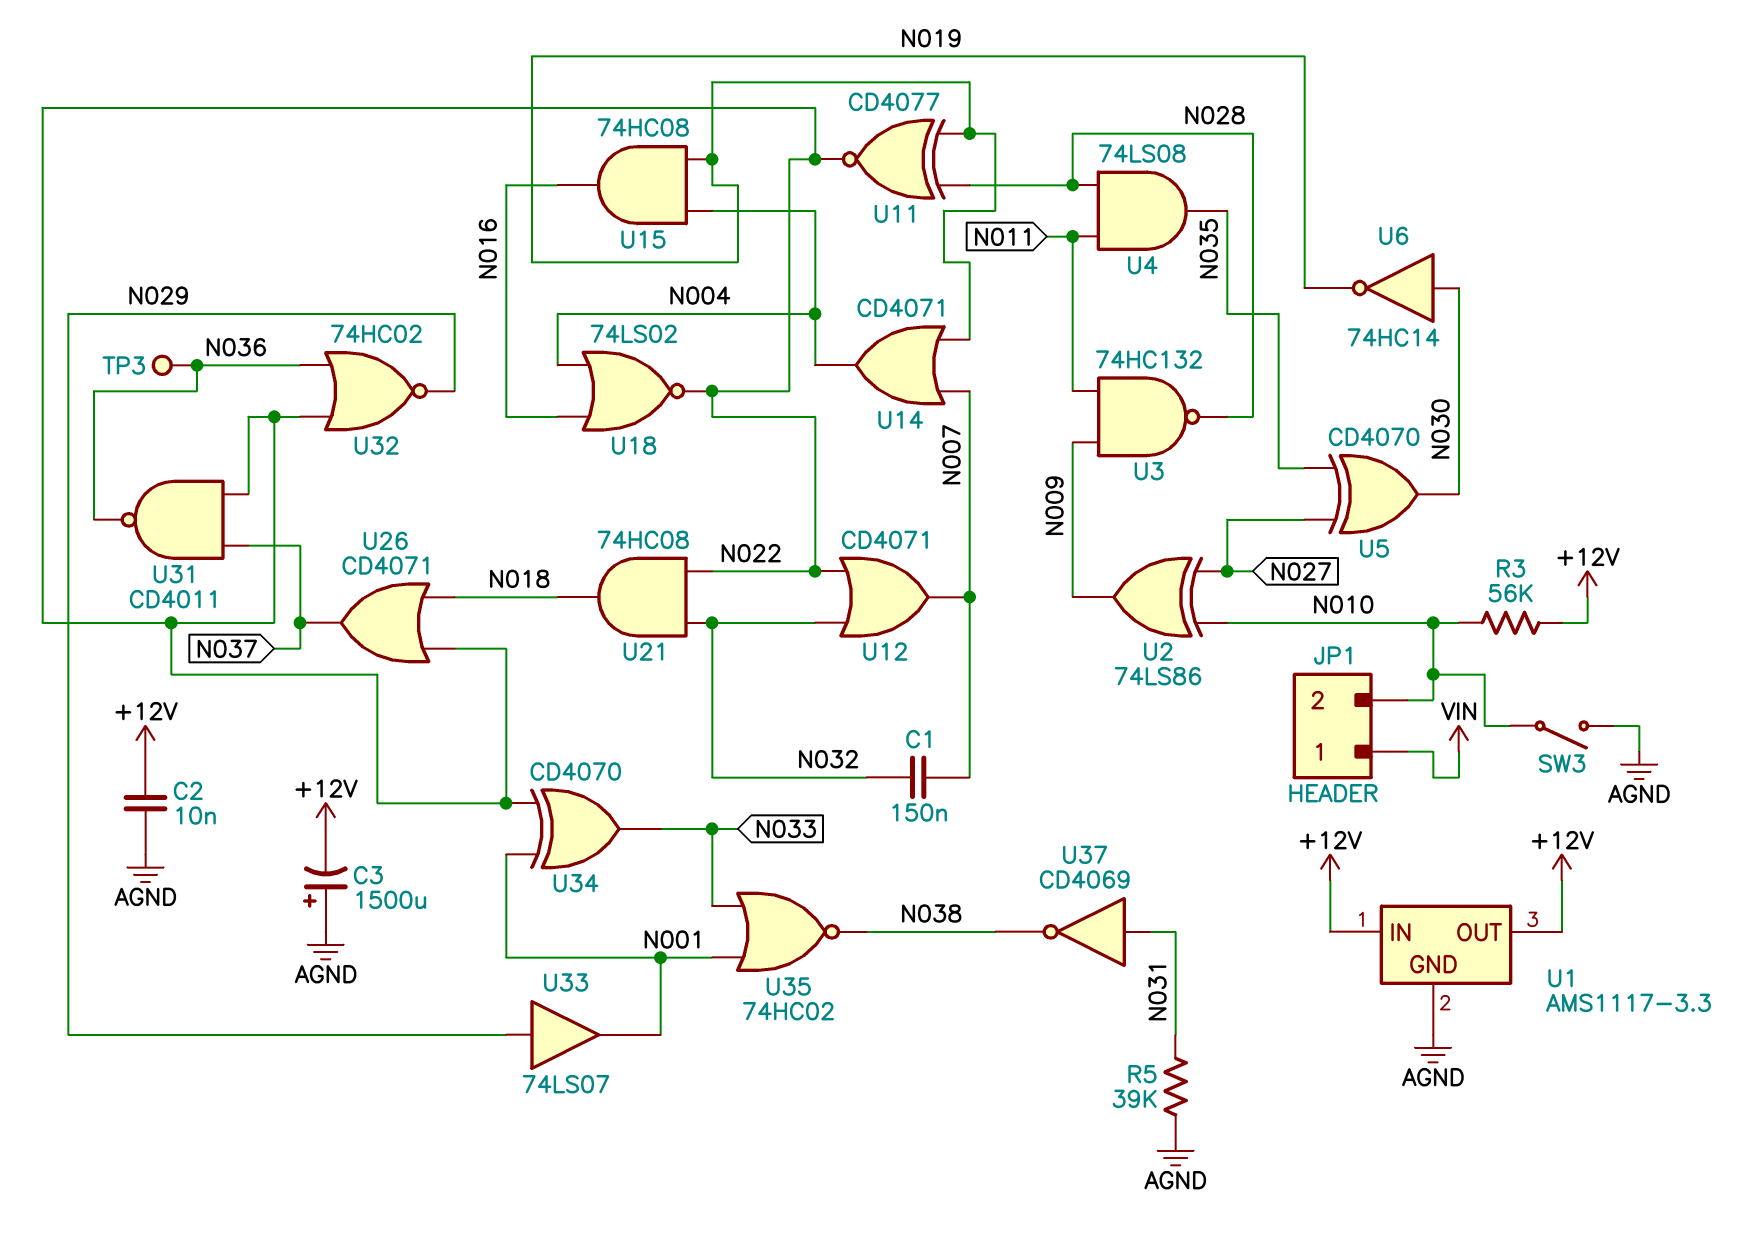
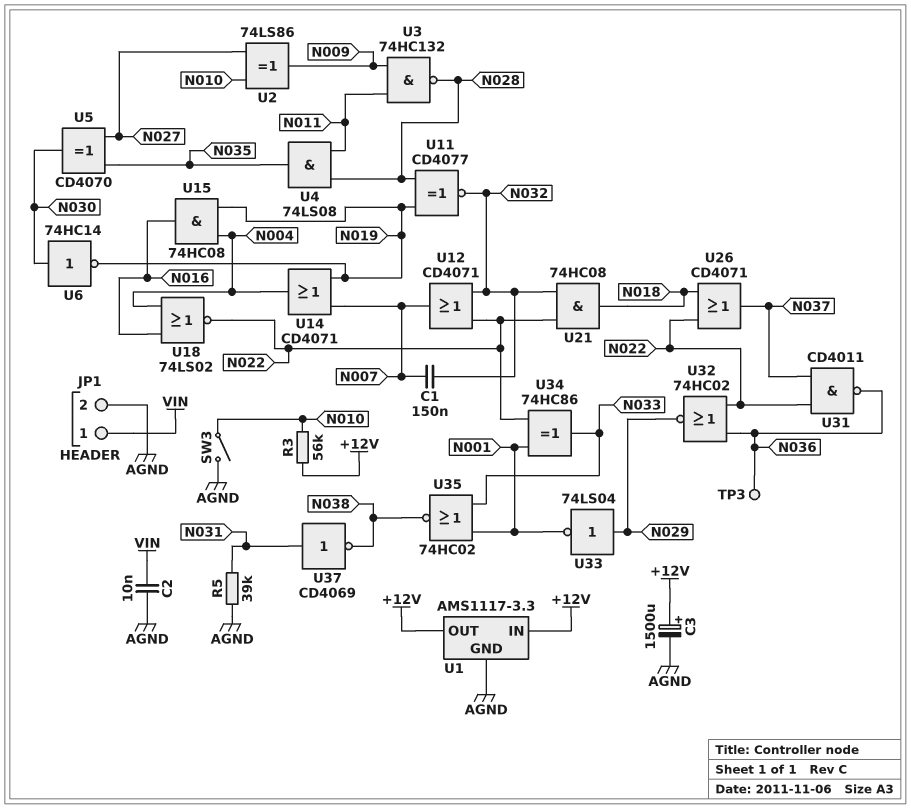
C2: 10nF (+12V, AGND) -> 10nF (AGND, VIN)
C3: 1500uF (plus AGND, minus +12V) -> 1500uF (plus +12V, minus AGND)
JP1 pin 2: N010 -> AGND
U11: XNOR CD4077 (in N019, in N028, out N022) -> XNOR CD4077 (in N019, in N028, out N032)
U33: buffer 74LS07 (in N029, out N001) -> NOT 74LS04 (in N029, out N001)
U34: XOR CD4070 (in N001, in N022, out N033) -> XOR 74HC86 (in N001, in N022, out N033)

